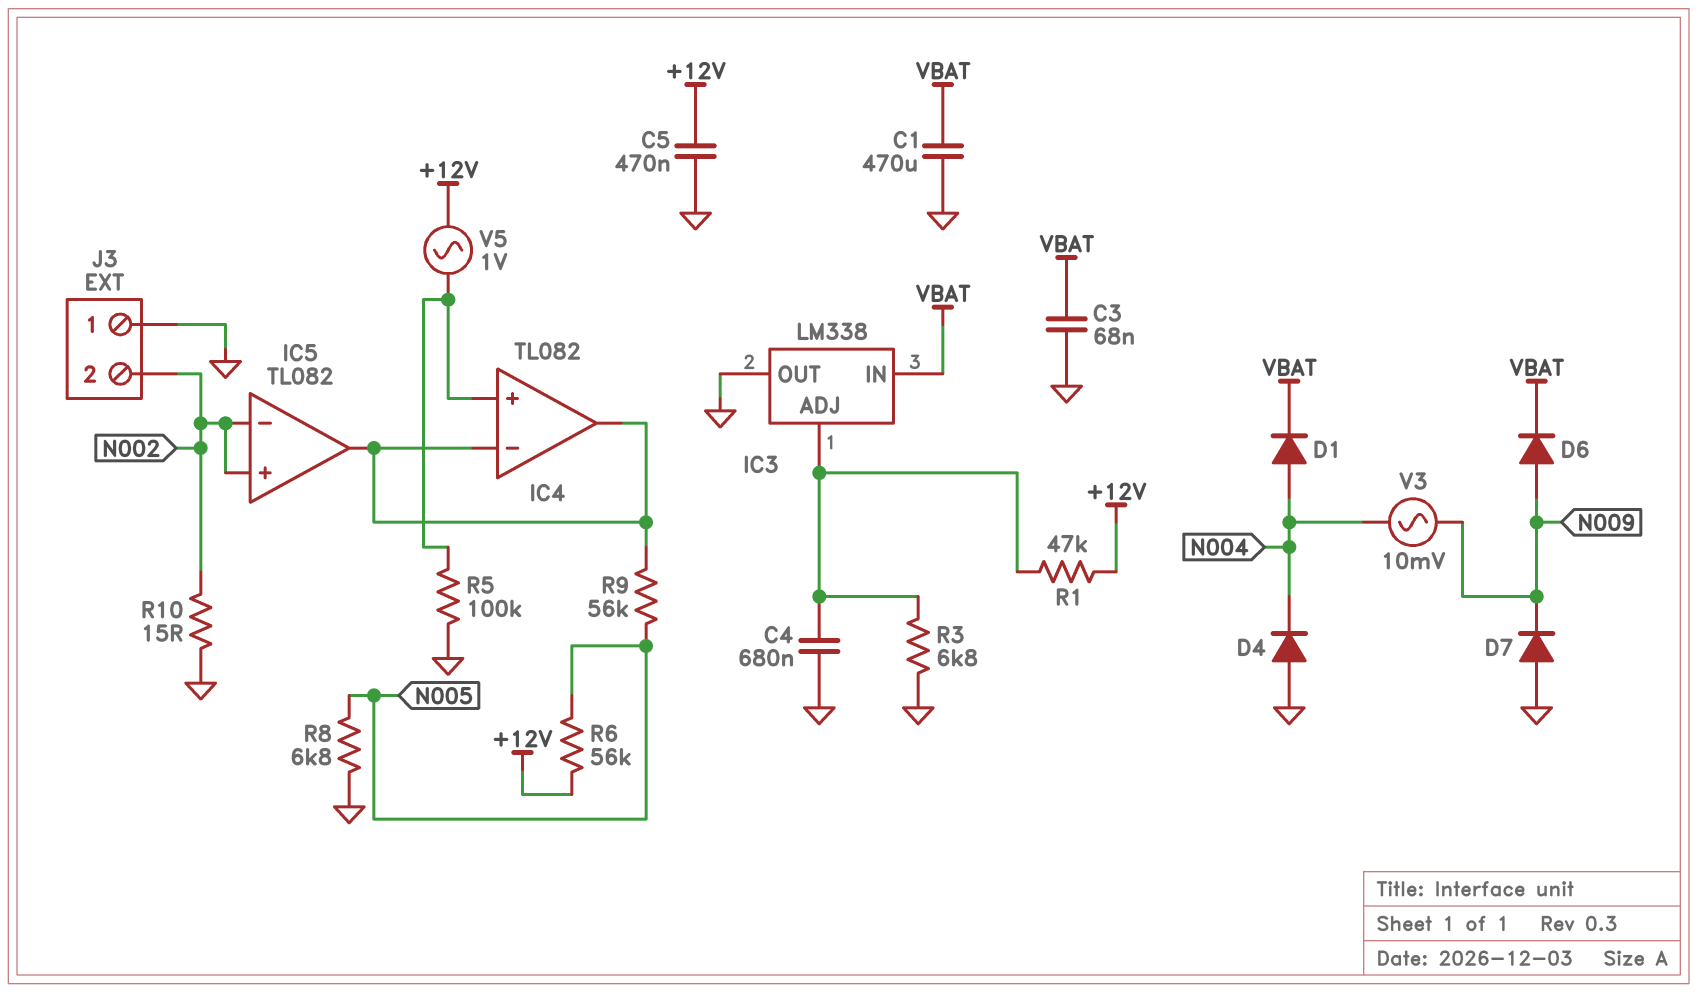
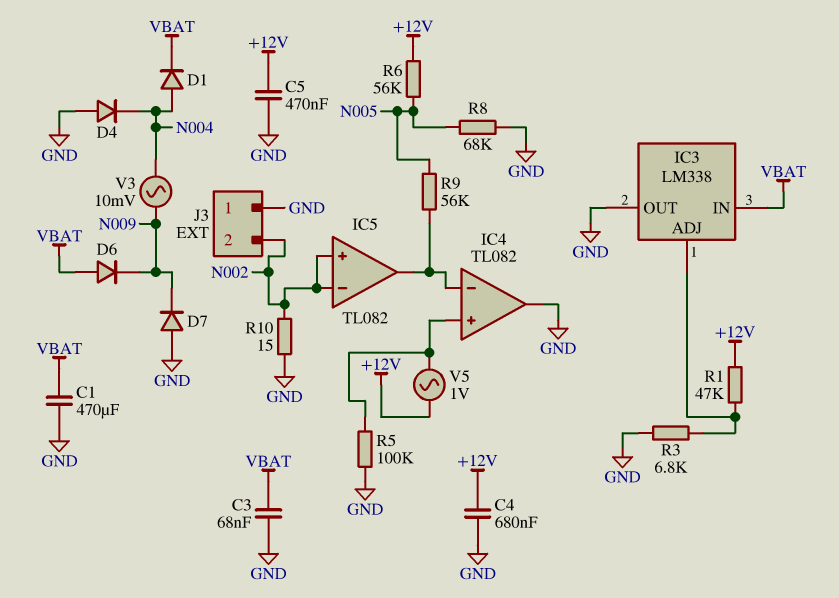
C4: 680nF (GND, IC3/ADJ) -> 680nF (+12V, GND)
D6: diode (A N009, K VBAT) -> diode (A VBAT, K N009)
IC4 pin out: IC4/in- -> GND
R8: 6.8k (GND, N005) -> 68k (GND, N005)

